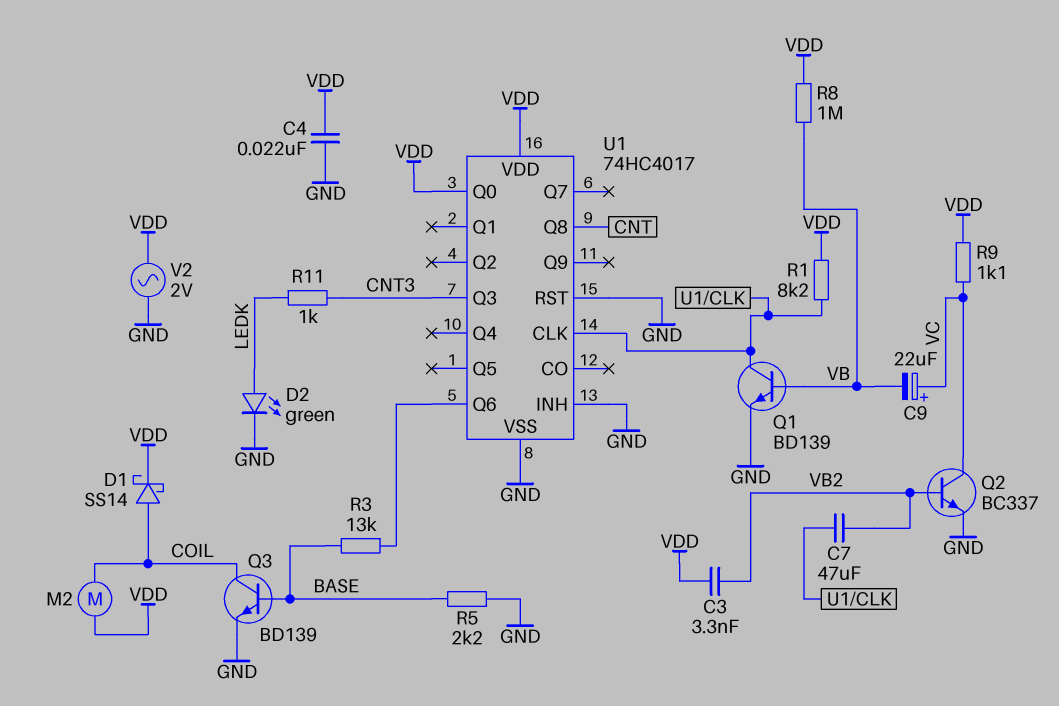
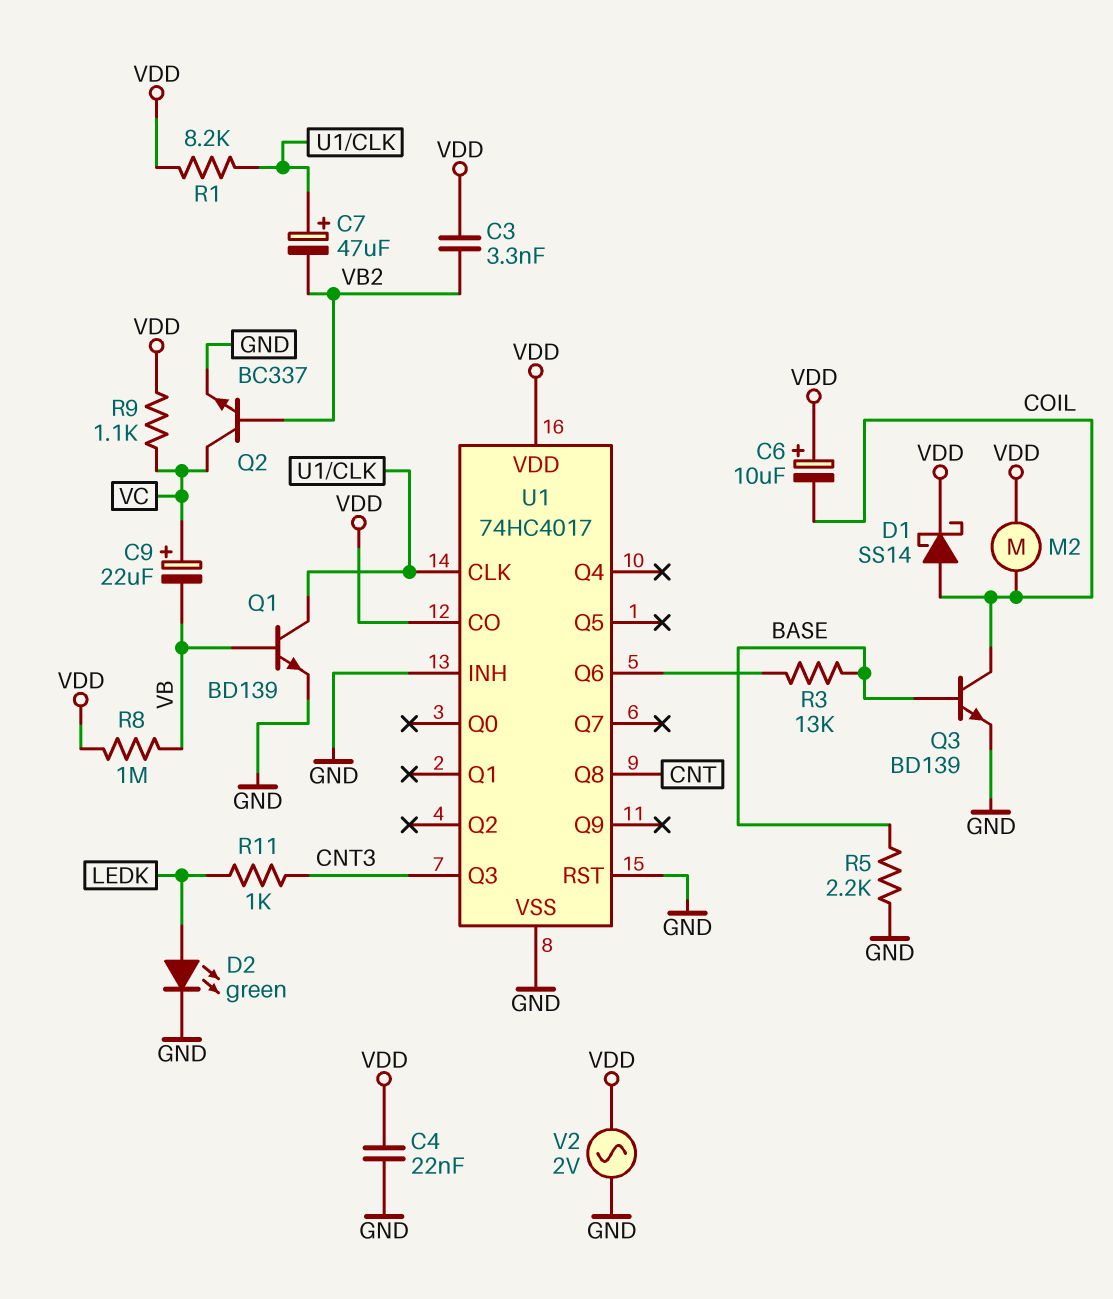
C6: none -> 10uF (plus VDD, minus COIL)
C7: 47uF (U1/CLK, VB2) -> 47uF (plus U1/CLK, minus VB2)
U1 pin CO: none -> VDD
U1 pin Q0: VDD -> none

